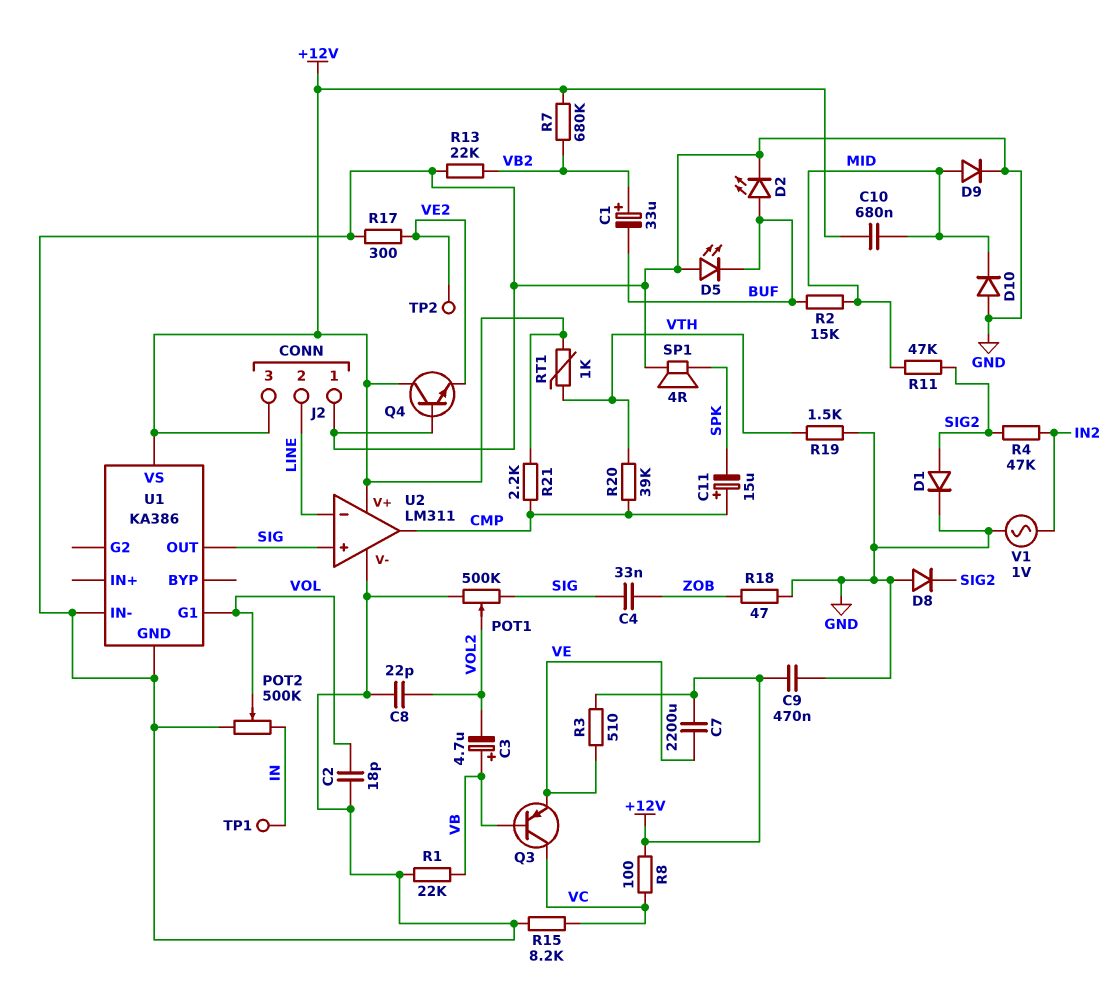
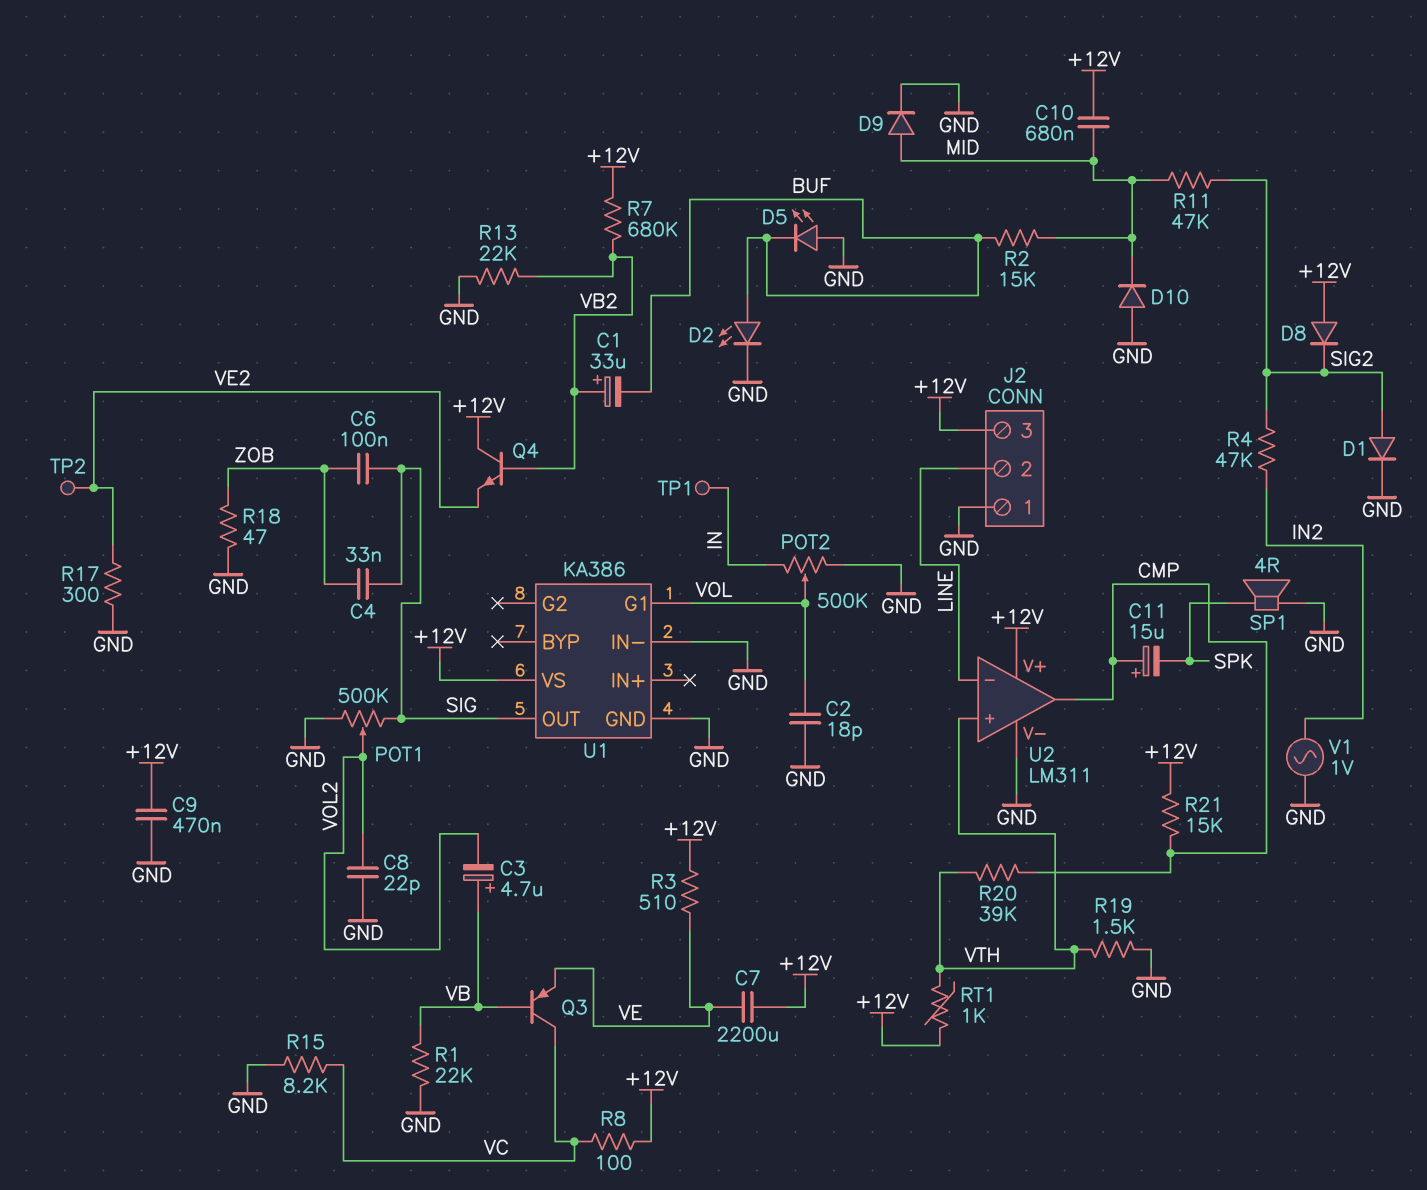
C6: none -> 100nF (SIG, ZOB)
D8: diode (A GND, K SIG2) -> diode (A +12V, K SIG2)
Q4: NPN (B GND, C +12V, E VE2) -> NPN (B VB2, C +12V, E VE2)
R21: 2.2k (+12V, CMP) -> 15k (+12V, CMP)
U2 pin in+: SIG -> VTH

